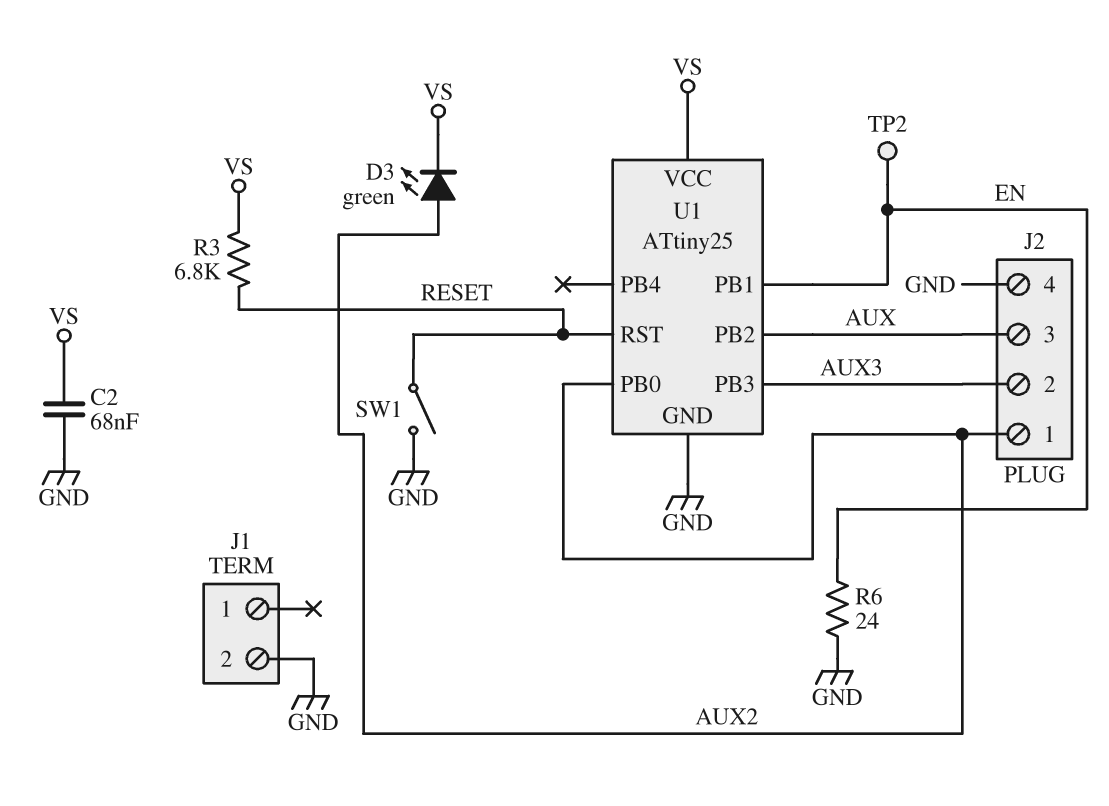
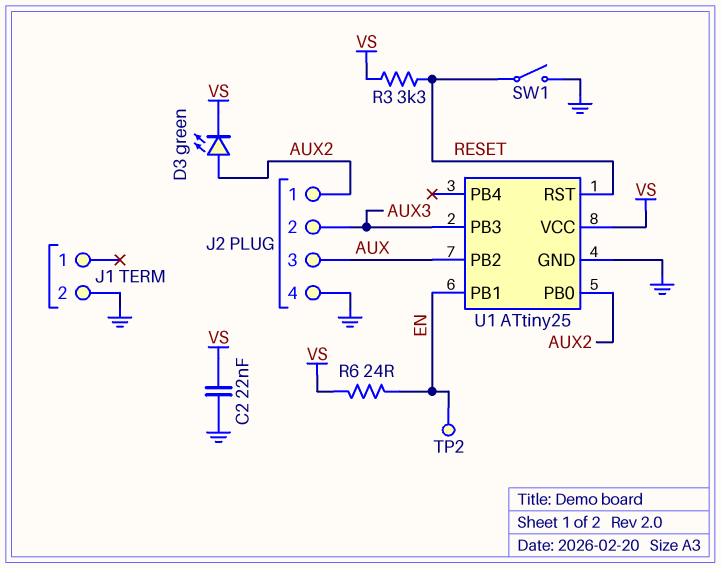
C2: 68nF (GND, VS) -> 22nF (GND, VS)
R3: 6.8k (RESET, VS) -> 3.3k (RESET, VS)
R6: 24 (EN, GND) -> 24 (EN, VS)

